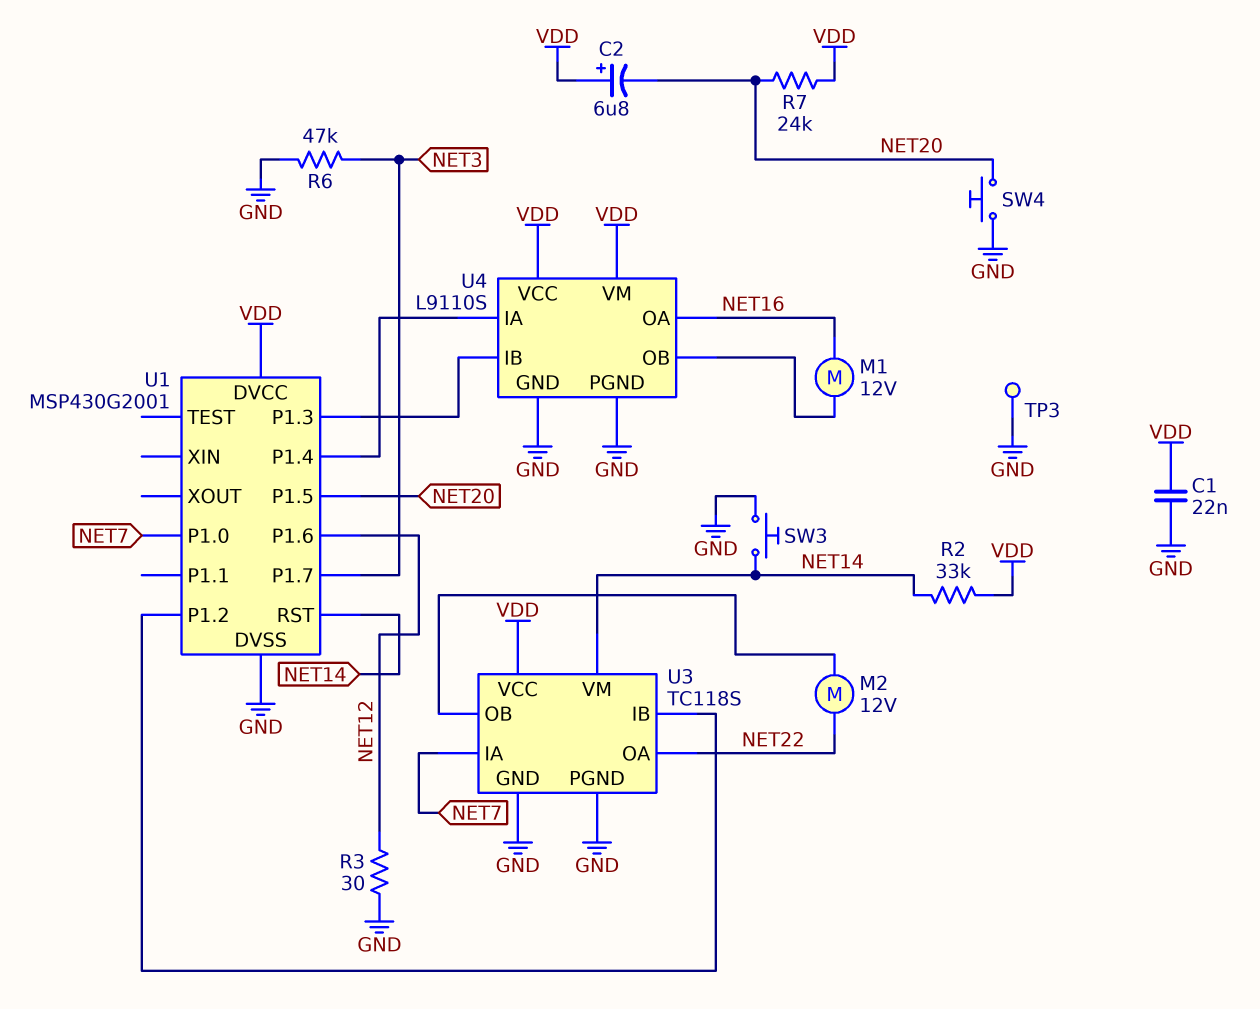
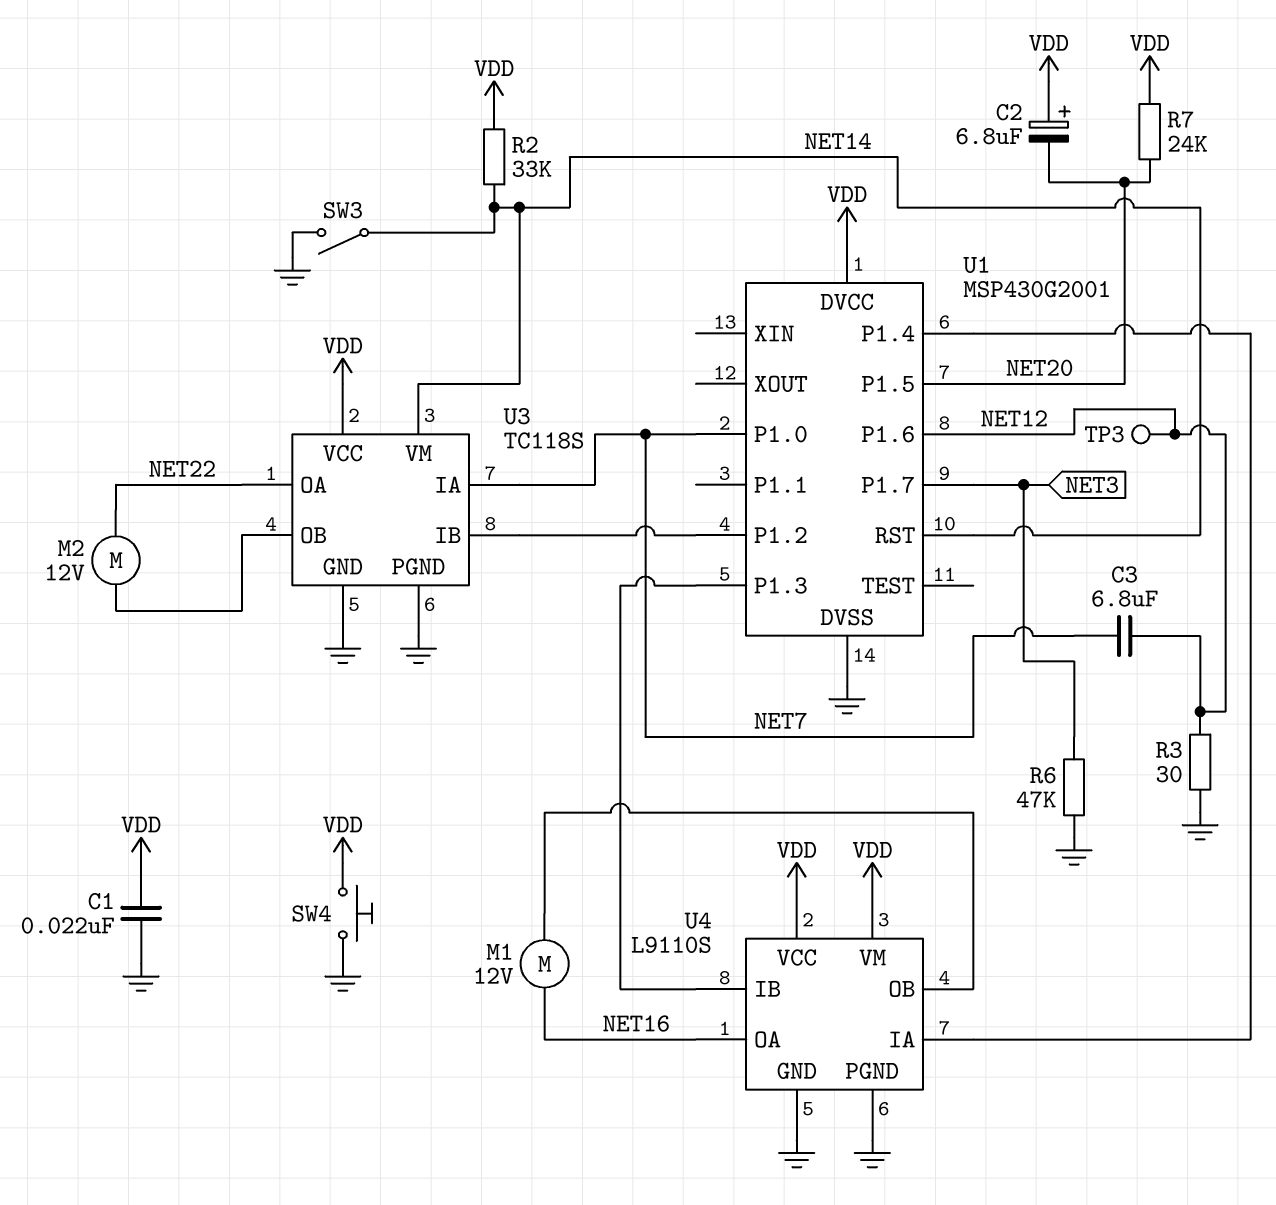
C3: none -> 6.8uF (NET7, NET12)
SW3: button (GND, NET14) -> switch (GND, NET14)
SW4: button (GND, NET20) -> button (GND, VDD)
TP3: test point (GND) -> test point (NET12)

